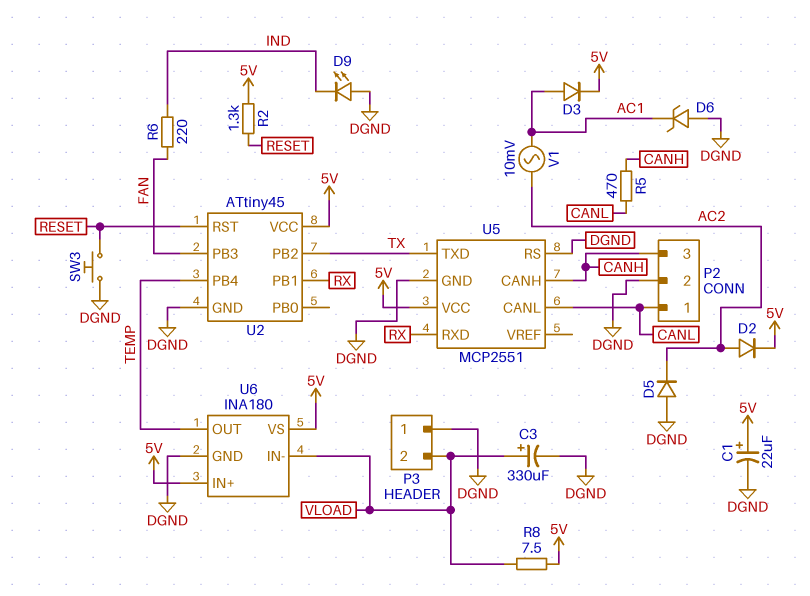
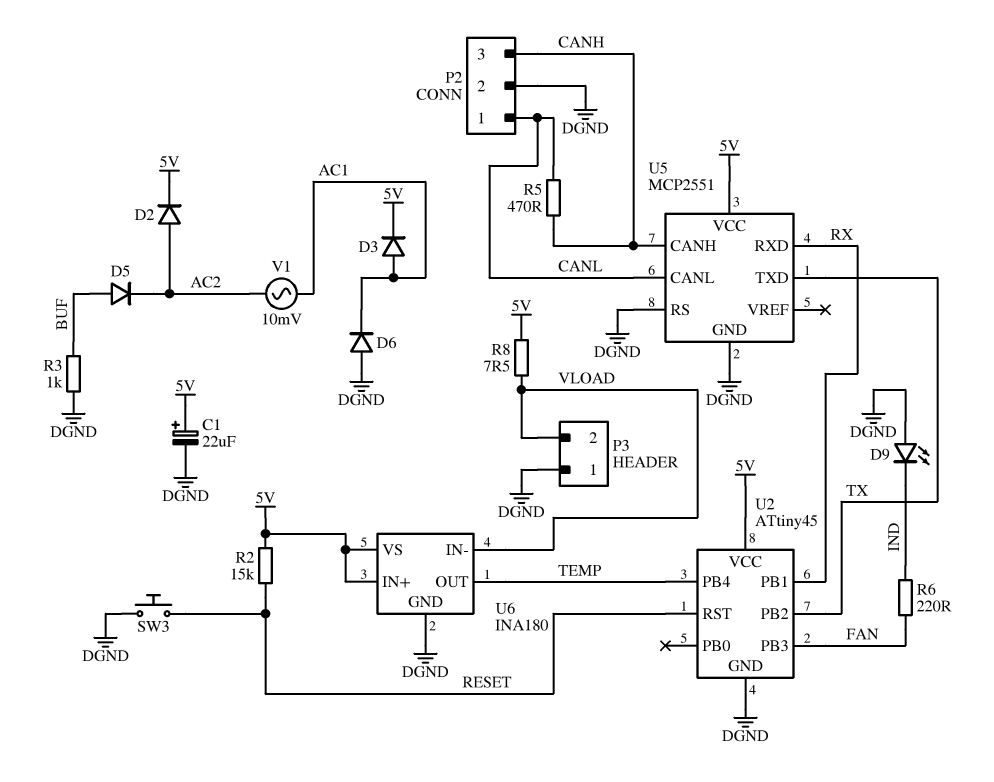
C3: 330uF (plus VLOAD, minus DGND) -> none
D5: diode (A DGND, K AC2) -> diode (A BUF, K AC2)
D6: zener (A DGND, K AC1) -> diode (A DGND, K AC1)
R2: 1.3k (5V, RESET) -> 15k (5V, RESET)
R3: none -> 1k (BUF, DGND)

